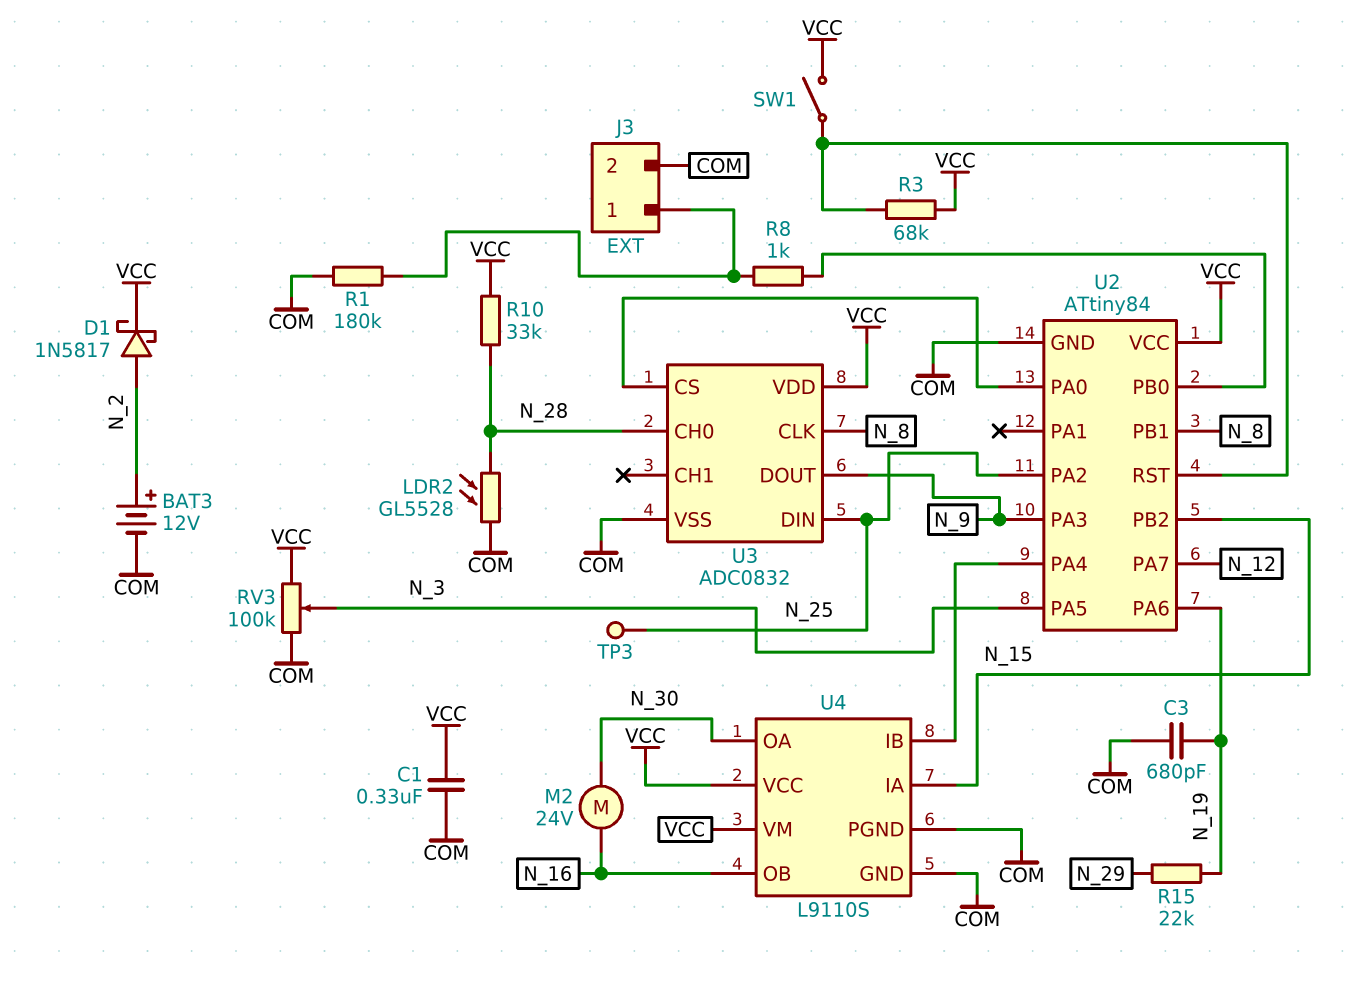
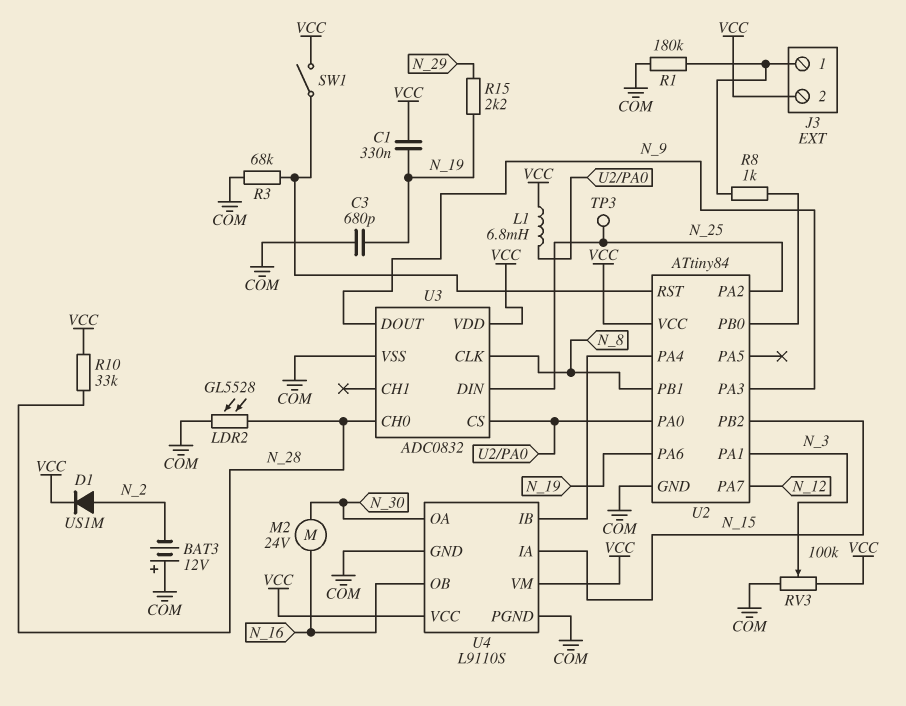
BAT3: 12V (plus N_2, minus COM) -> 12V (plus COM, minus N_2)
C1: 330nF (COM, VCC) -> 330nF (N_19, VCC)
D1: schottky 1N5817 (A N_2, K VCC) -> diode US1M (A N_2, K VCC)
J3 pin 2: COM -> VCC
L1: none -> 6.8mH (U2/PA0, VCC)
R3: 68k (U2/RST, VCC) -> 68k (COM, U2/RST)
R15: 22k (N_19, N_29) -> 2.2k (N_19, N_29)
U2 pin PA1: none -> N_3
U2 pin PA5: N_3 -> none

